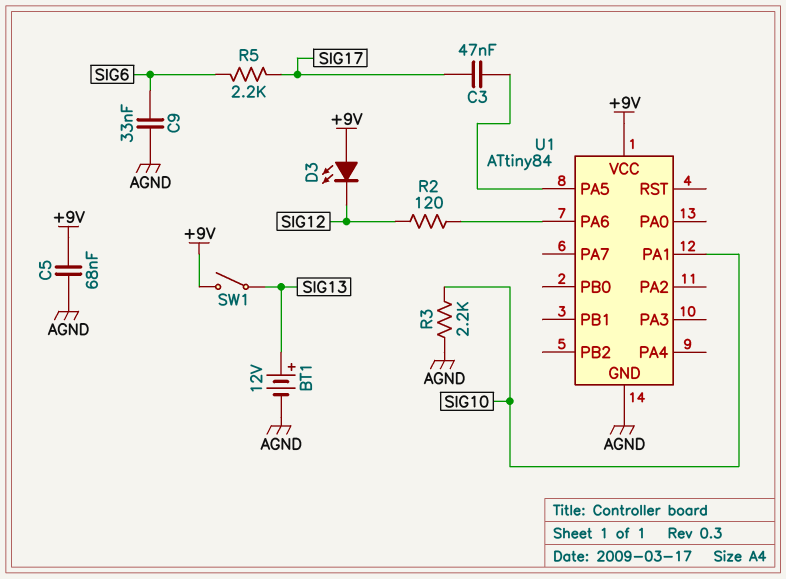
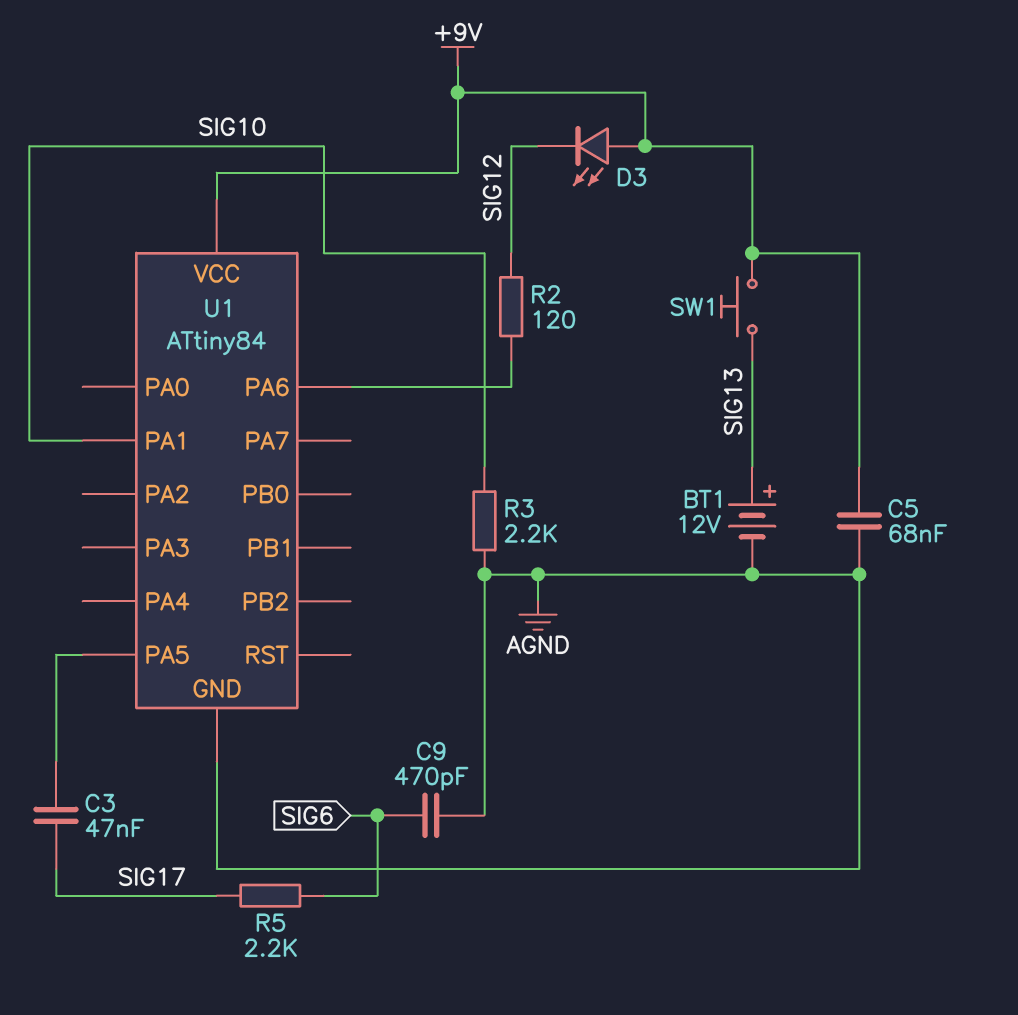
C9: 33nF (AGND, SIG6) -> 470pF (AGND, SIG6)
SW1: switch (+9V, SIG13) -> button (+9V, SIG13)

